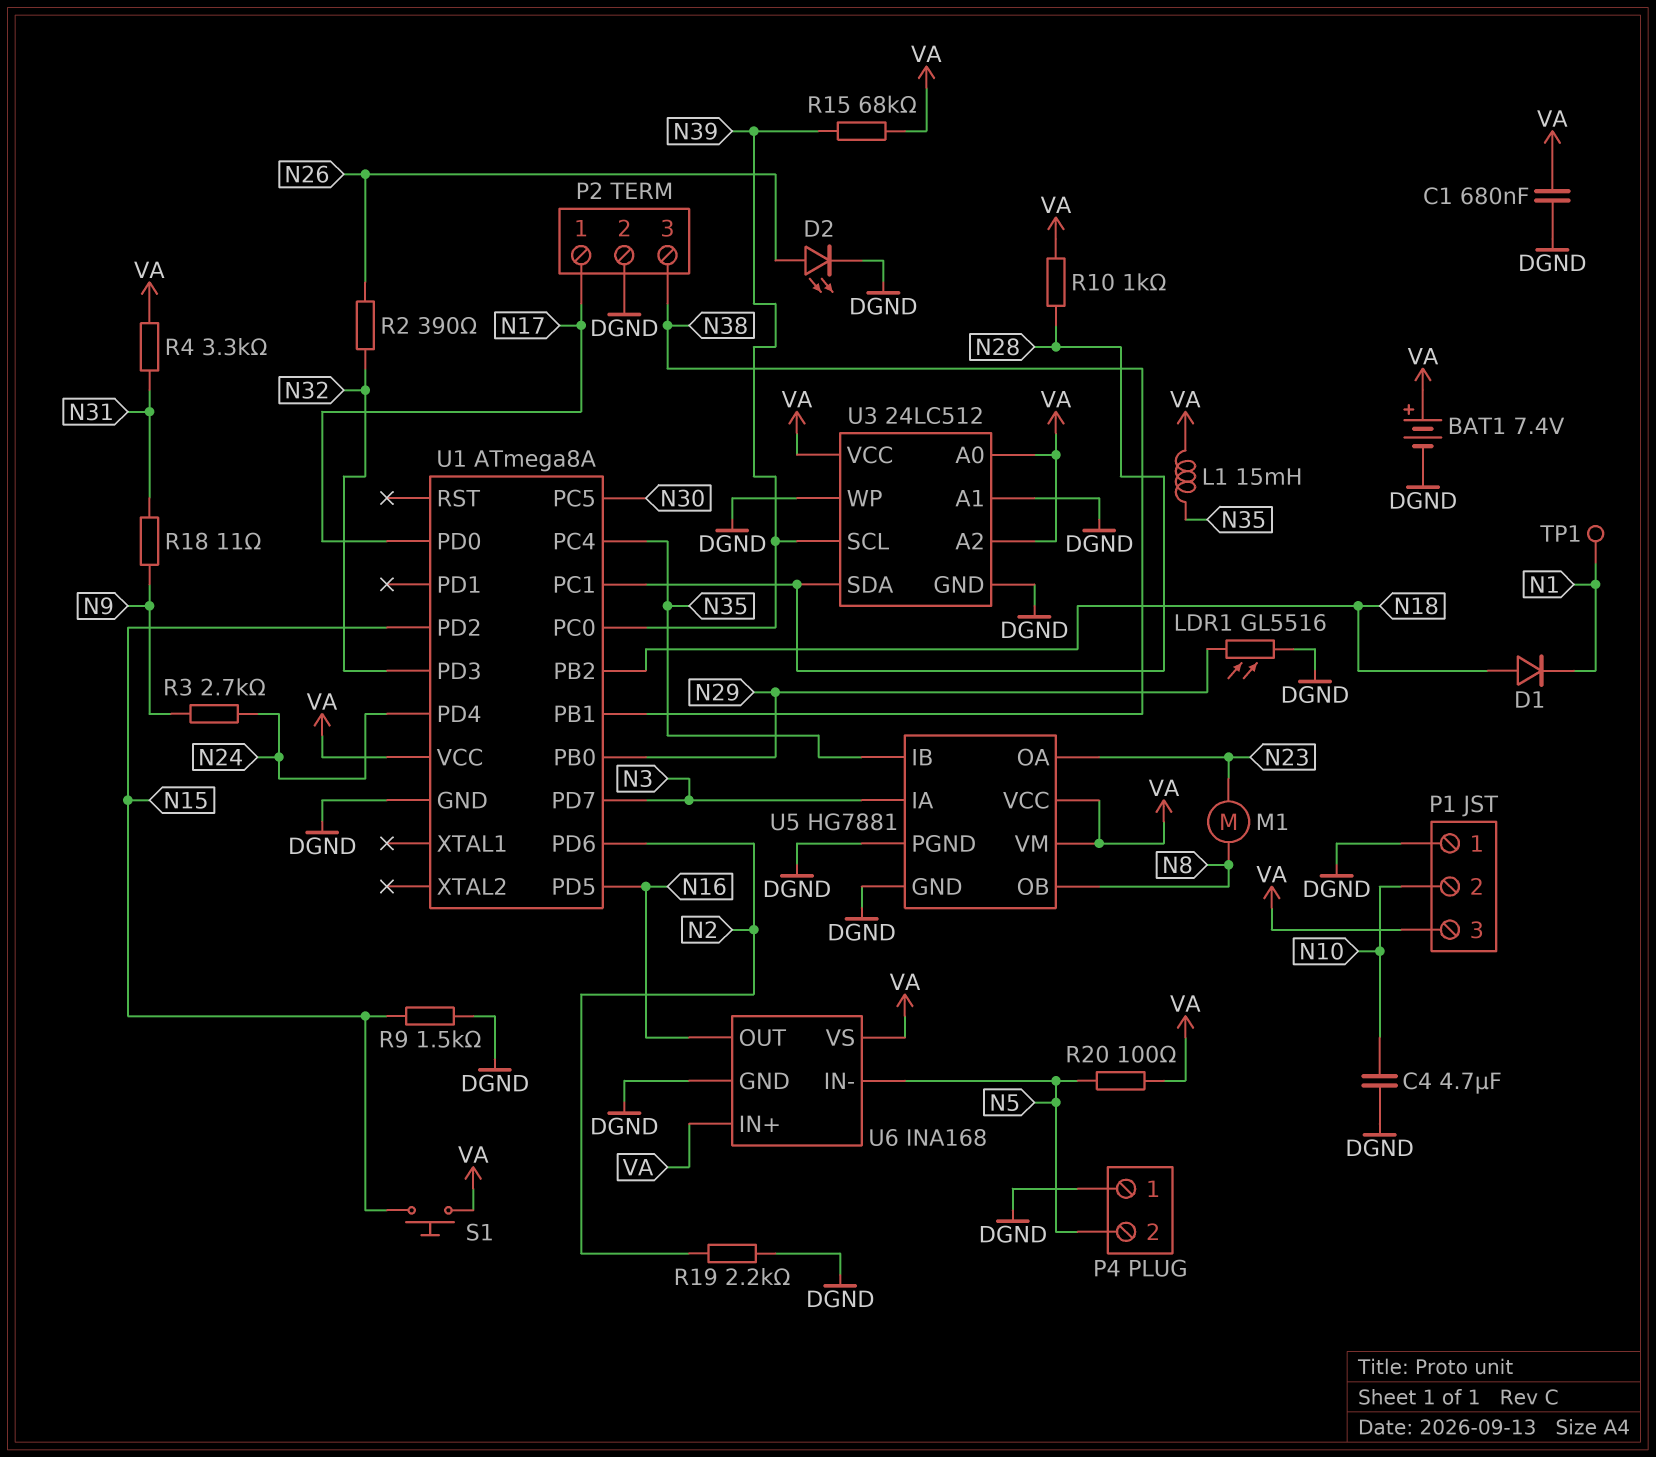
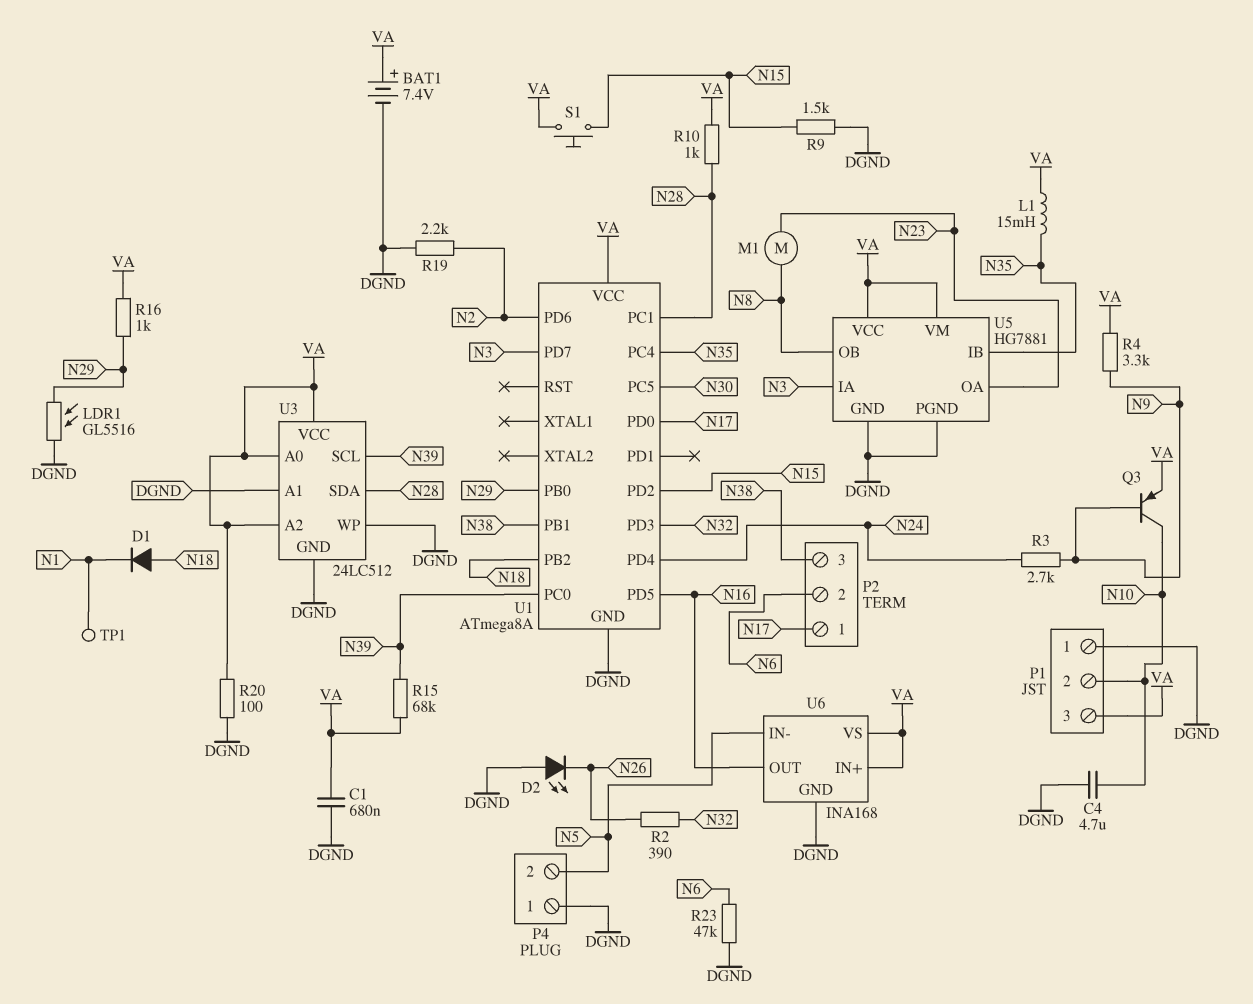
D2: LED (A N26, K DGND) -> LED (A DGND, K N26)
P2 pin 2: DGND -> N6
Q3: none -> PNP (B N9, C N10, E VA)
R4: 3.3k (N31, VA) -> 3.3k (N9, VA)
R16: none -> 1k (N29, VA)
R18: 11 (N9, N31) -> none
R20: 100 (N5, VA) -> 100 (DGND, VA)
R23: none -> 47k (DGND, N6)

